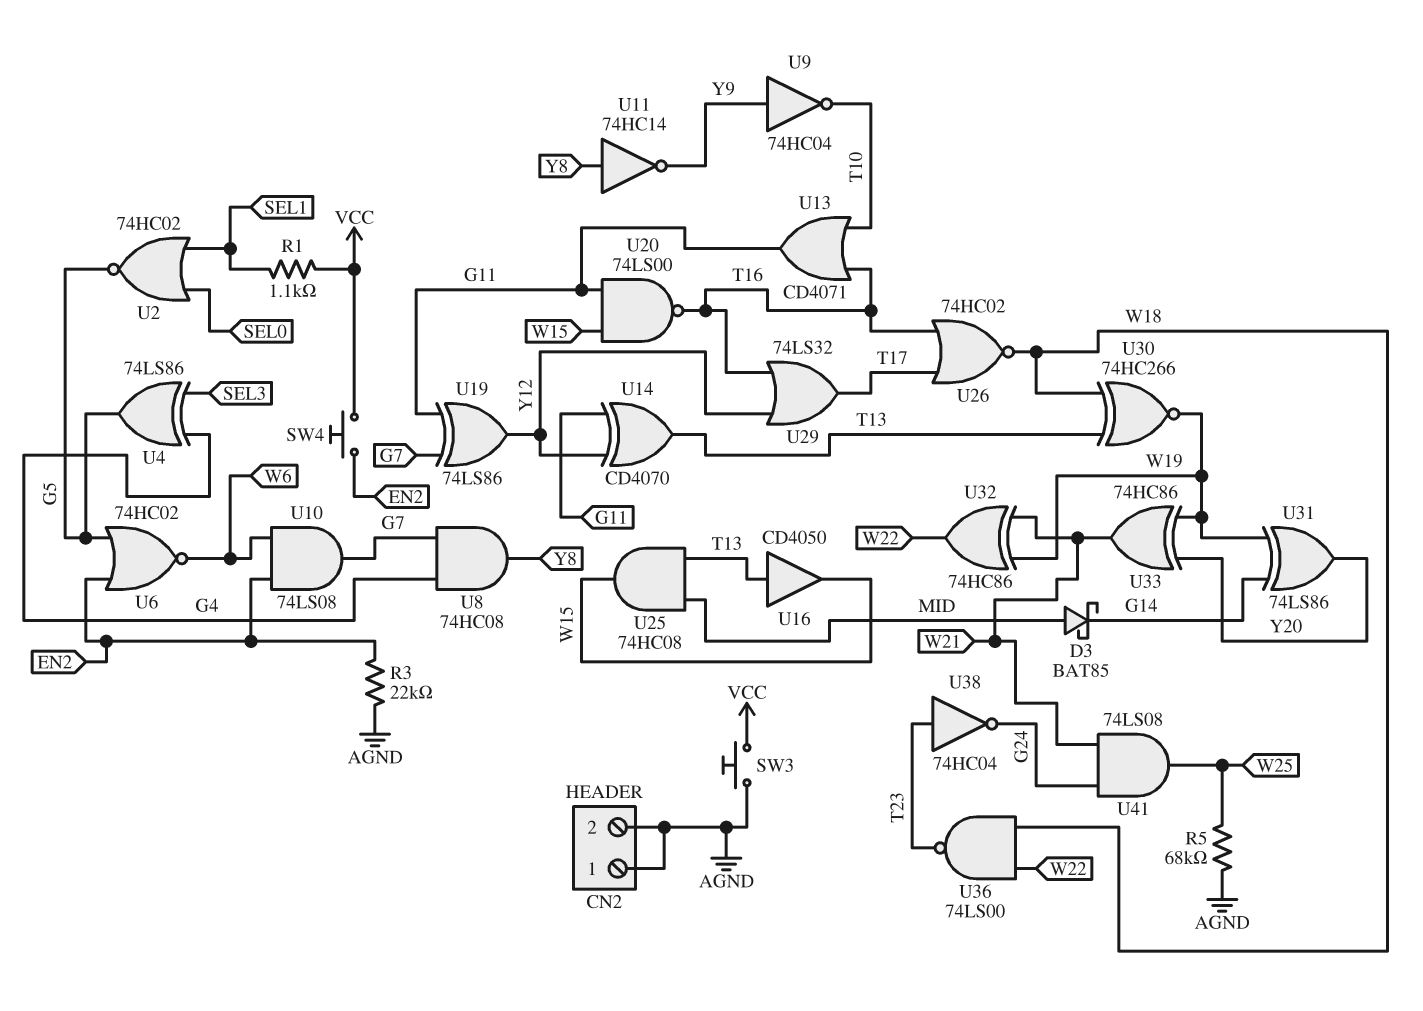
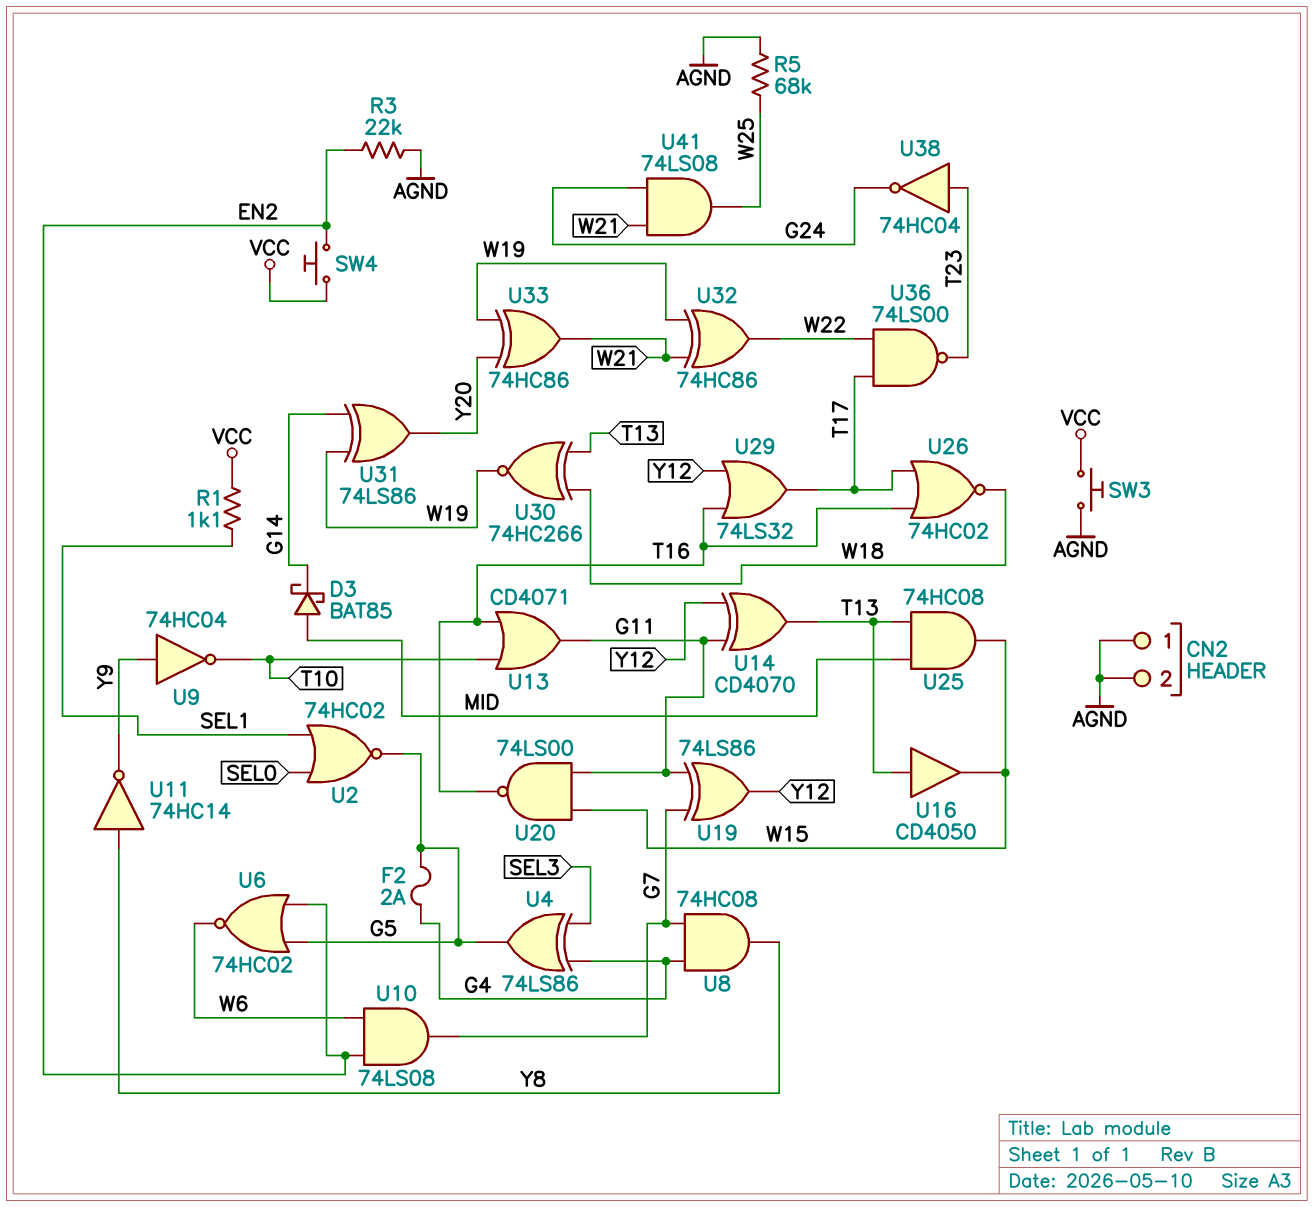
F2: none -> 2A (G4, G5)
U36: NAND 74LS00 (in W18, in W22, out T23) -> NAND 74LS00 (in T17, in W22, out T23)

